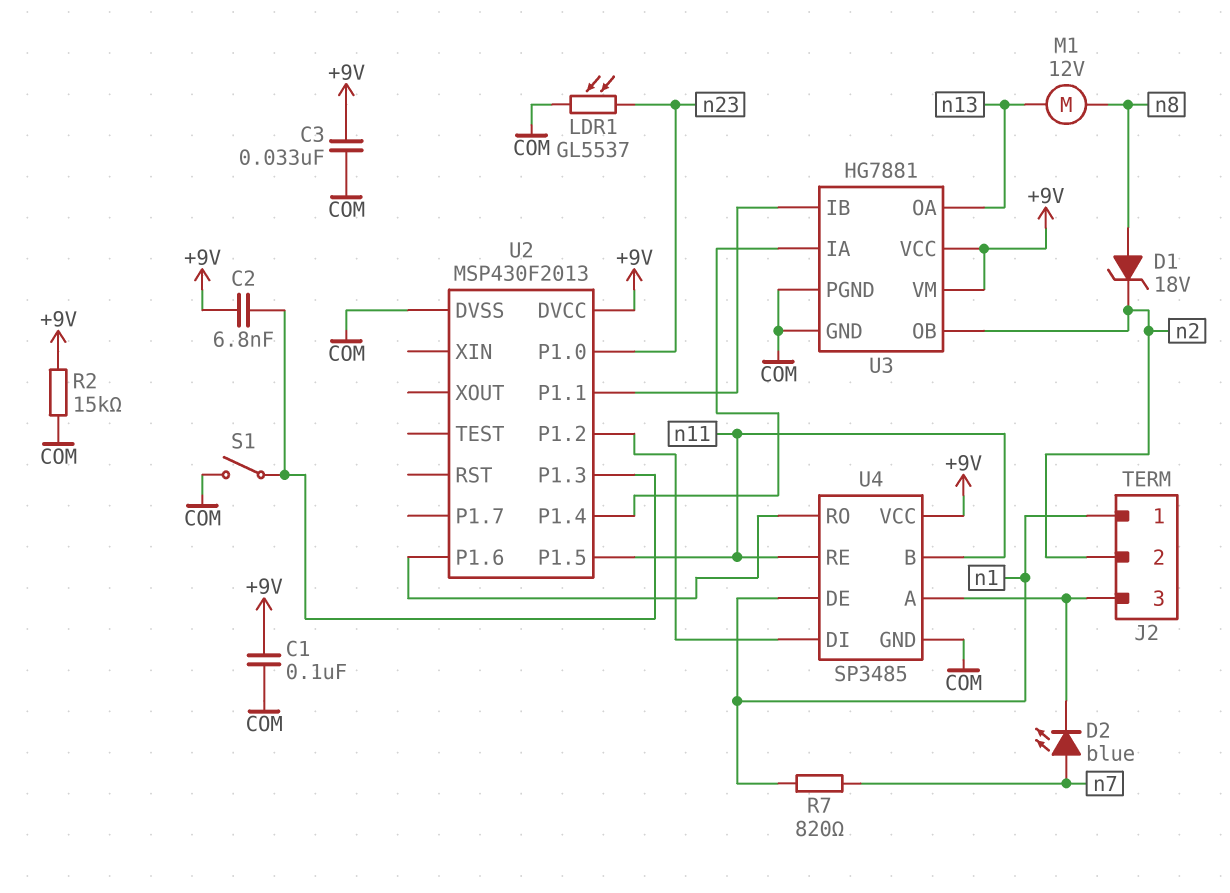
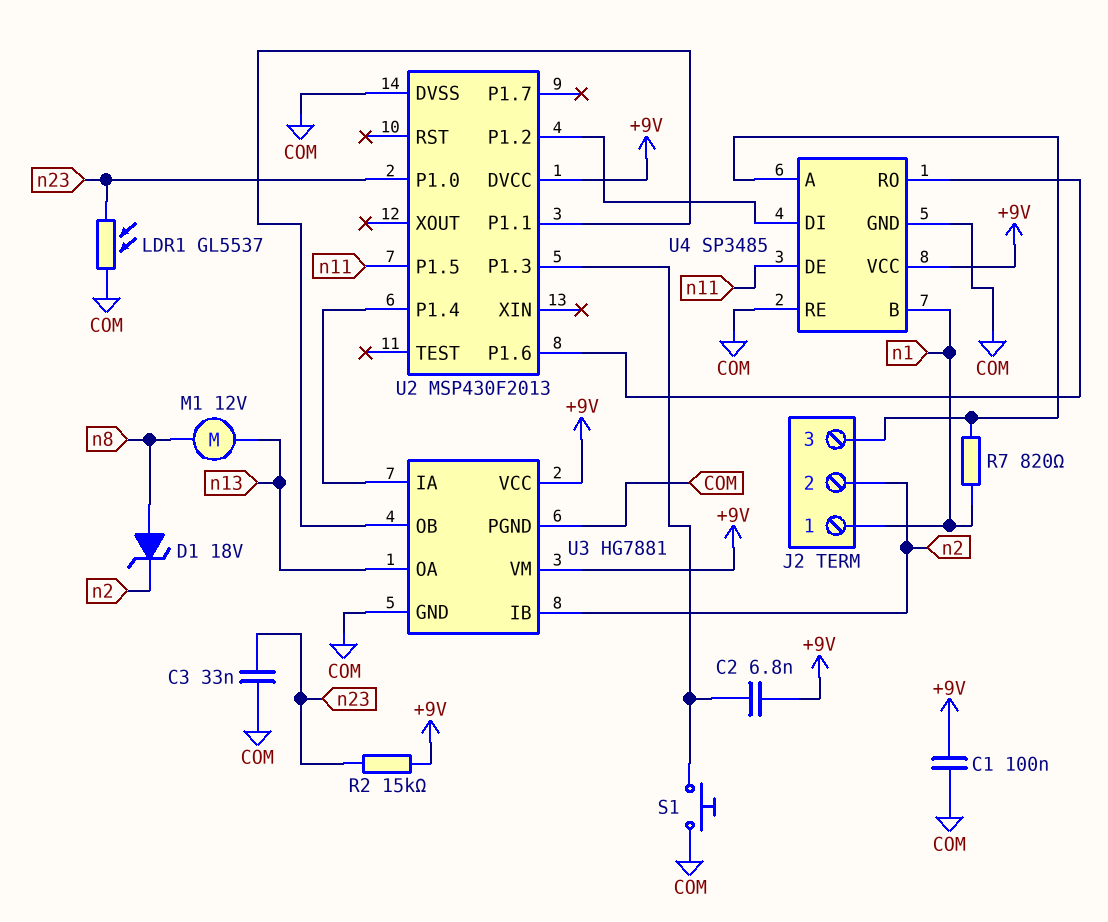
C3: 33nF (+9V, COM) -> 33nF (COM, n23)
D2: LED blue (A n7, K J2/3) -> none
R2: 15k (+9V, COM) -> 15k (+9V, n23)
R7: 820 (n1, n7) -> 820 (J2/3, n1)
S1: switch (COM, U2/P1.3) -> button (COM, U2/P1.3)
U3 pin IB: U2/P1.1 -> n2
U3 pin OB: n2 -> U2/P1.1
U4 pin B: n11 -> n1
U4 pin DE: n1 -> n11
U4 pin RE: n11 -> COM

